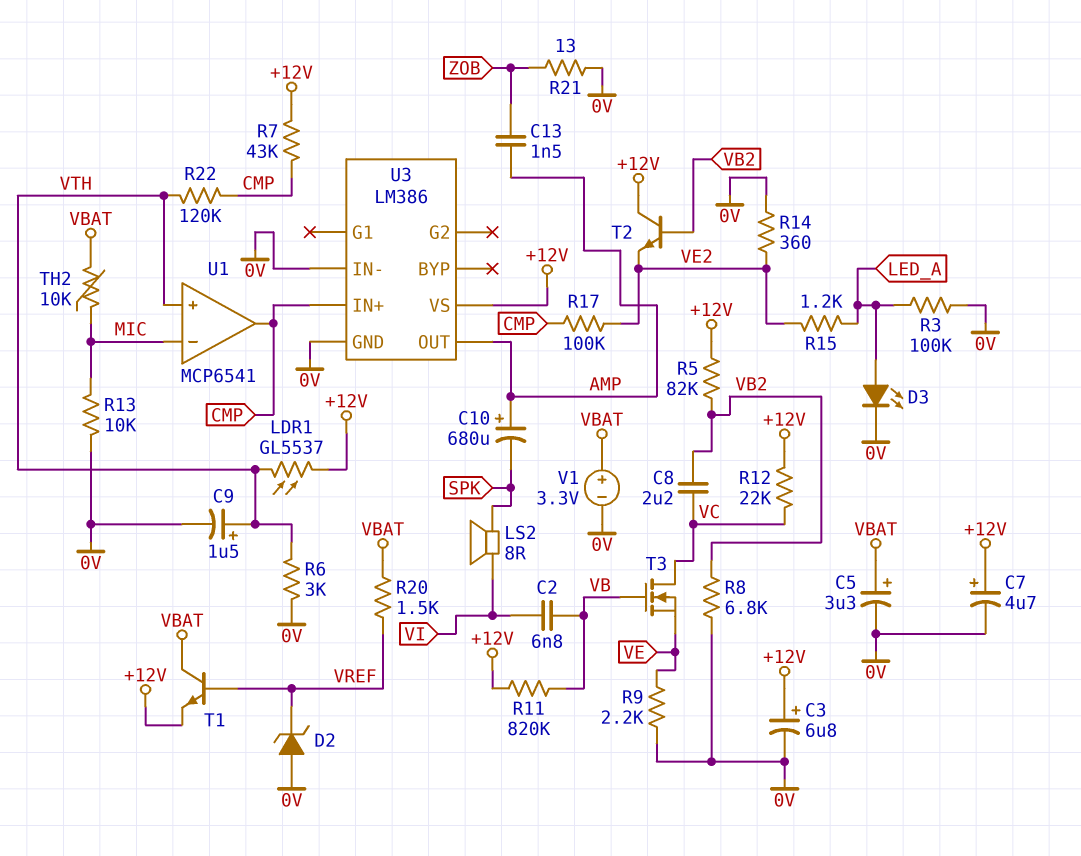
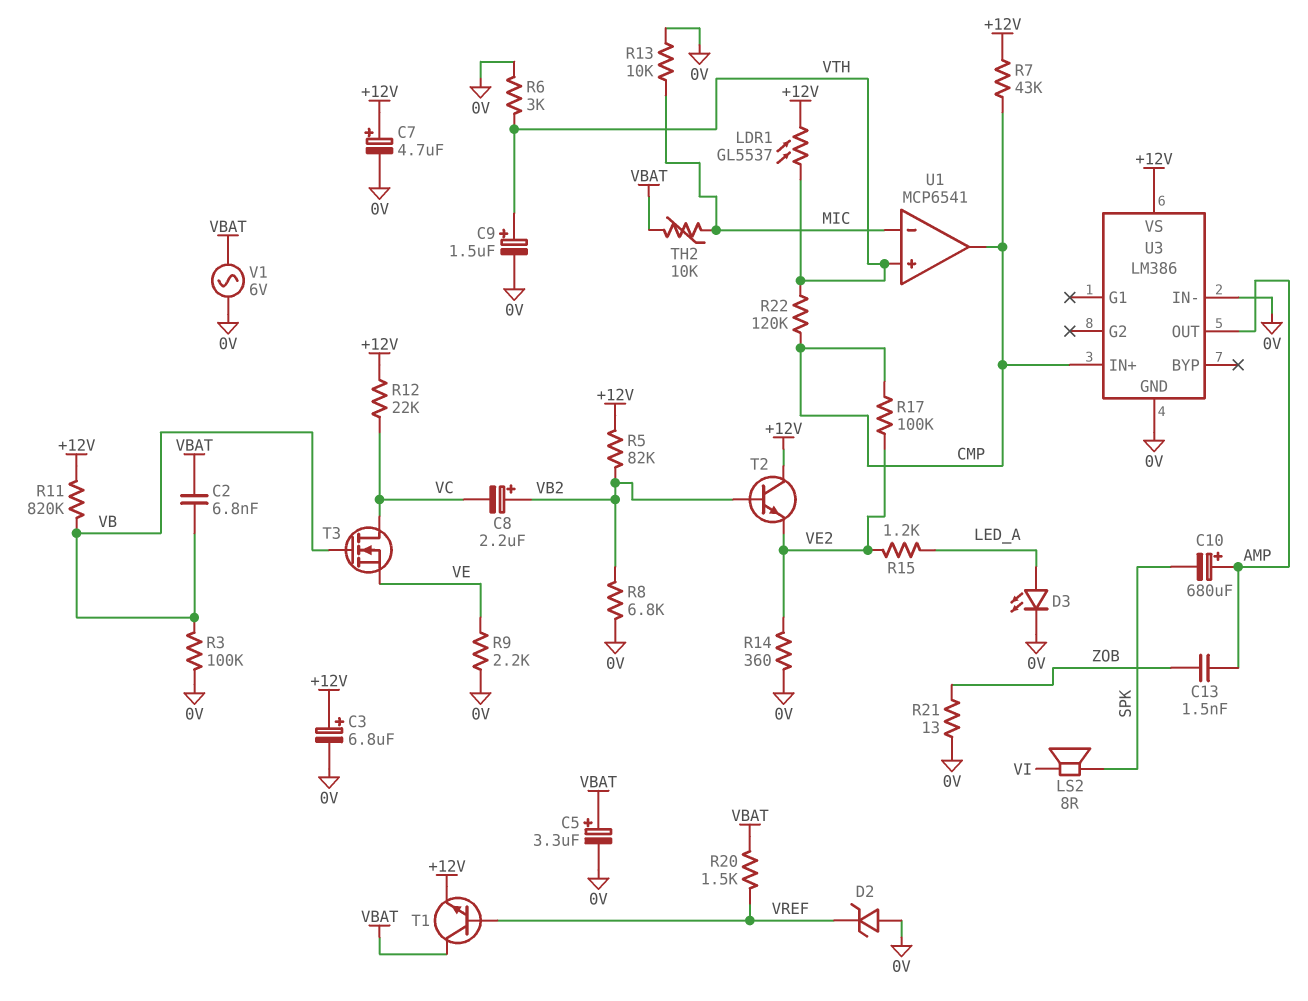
C2: 6.8nF (VB, VI) -> 6.8nF (VB, VBAT)
C8: 2.2uF (VB2, VC) -> 2.2uF (plus VB2, minus VC)
R3: 100k (0V, LED_A) -> 100k (0V, VB)
V1: 3.3V (plus VBAT, minus 0V) -> AC 6V (0V, VBAT)

